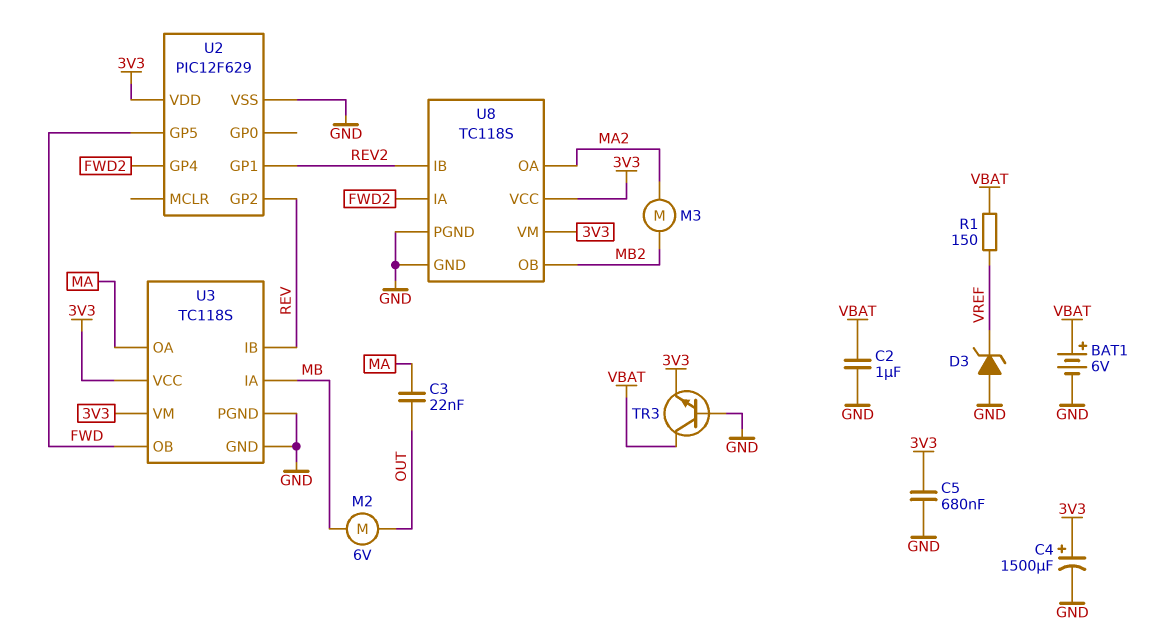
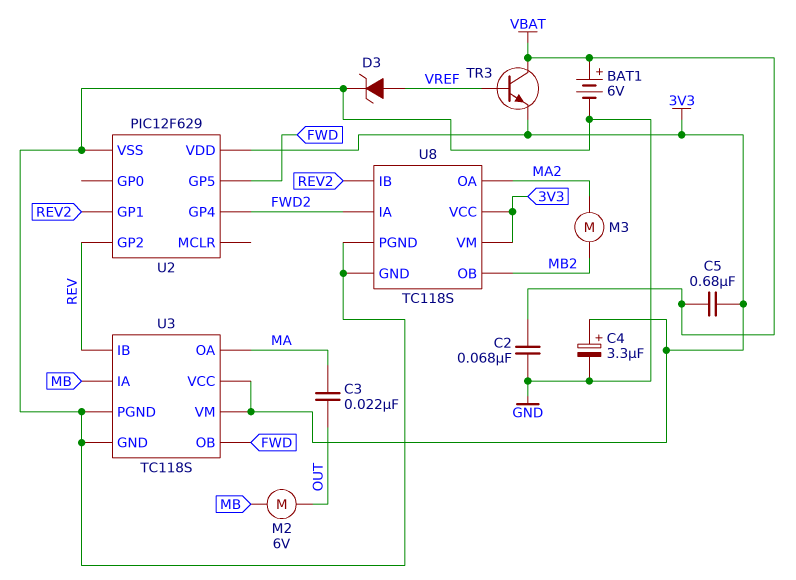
C2: 1uF (GND, VBAT) -> 68nF (GND, VBAT)
C4: 1500uF (plus 3V3, minus GND) -> 3.3uF (plus 3V3, minus GND)
C5: 680nF (3V3, GND) -> 680nF (3V3, VBAT)
D3: zener (A GND, K VREF) -> zener (A VREF, K GND)
R1: 150 (VBAT, VREF) -> none
TR3: NPN (B GND, C VBAT, E 3V3) -> NPN (B VREF, C VBAT, E 3V3)

